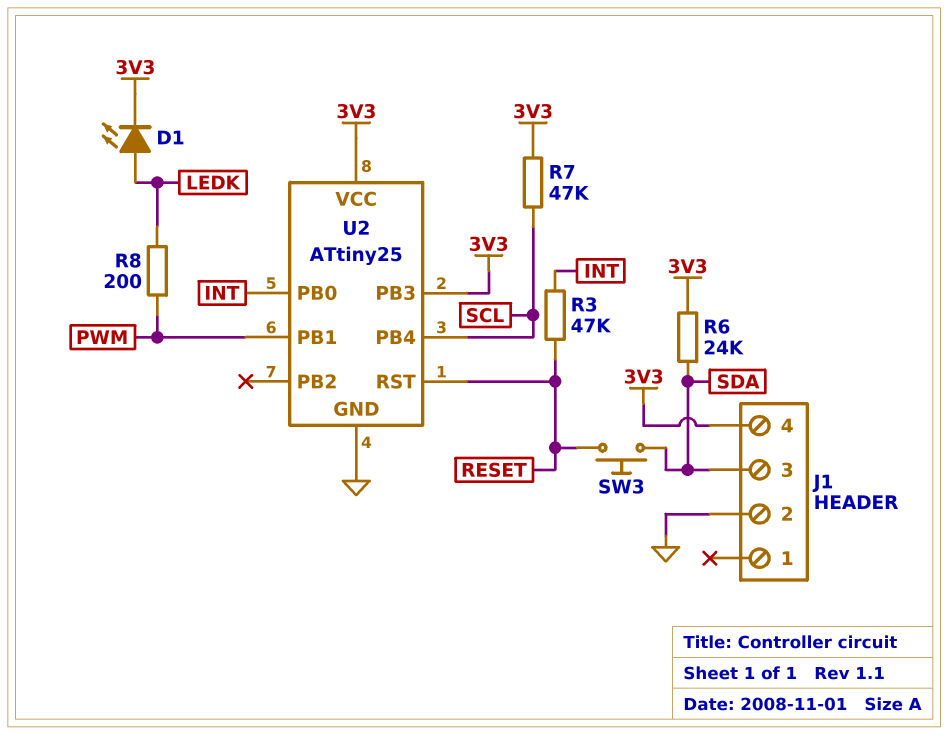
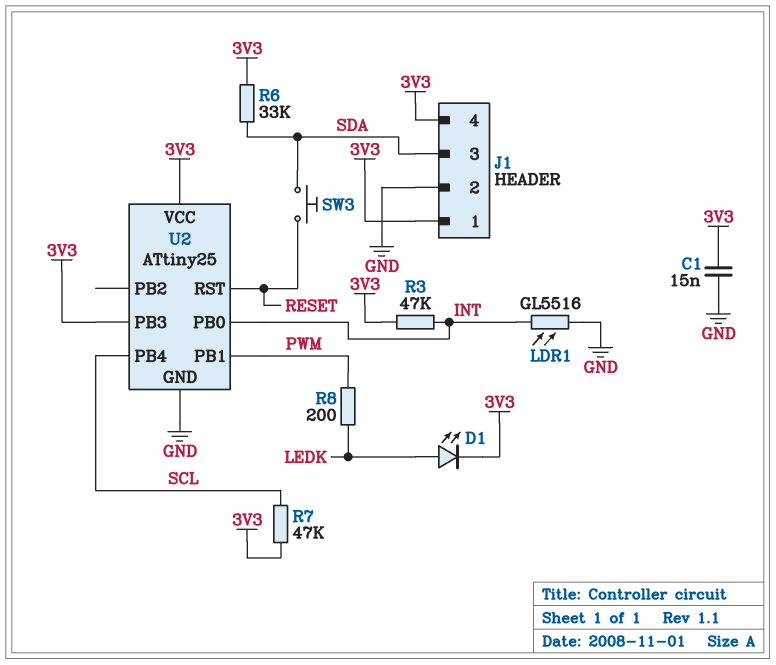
C1: none -> 15nF (3V3, GND)
J1 pin 1: none -> 3V3
LDR1: none -> GL5516 (GND, INT)
R3: 47k (INT, RESET) -> 47k (3V3, INT)
R6: 24k (3V3, SDA) -> 33k (3V3, SDA)

